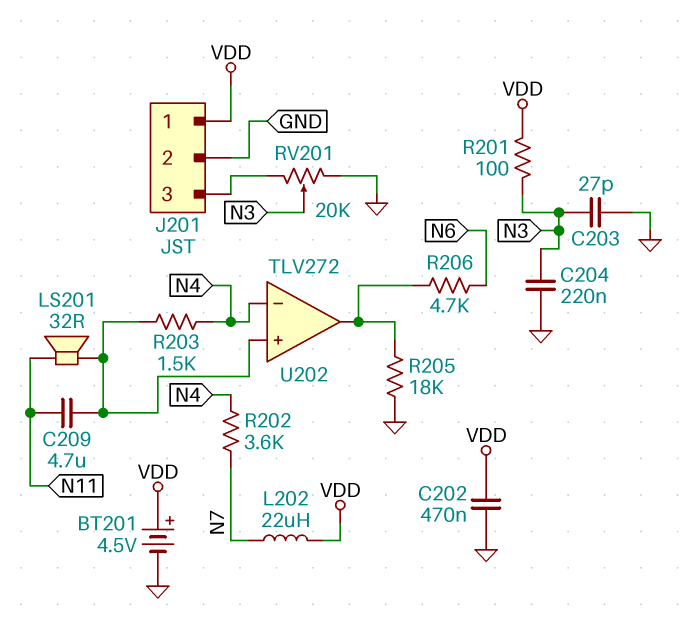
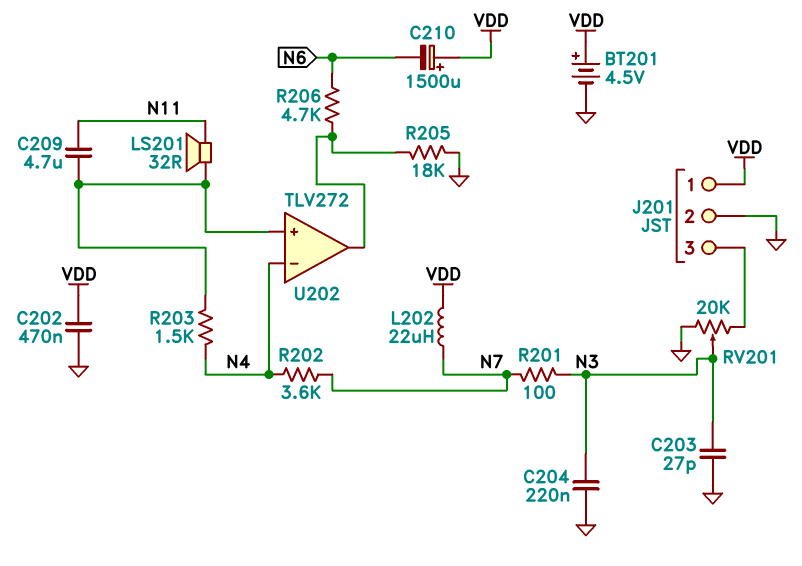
C210: none -> 1500uF (plus VDD, minus N6)
R201: 100 (N3, VDD) -> 100 (N3, N7)

